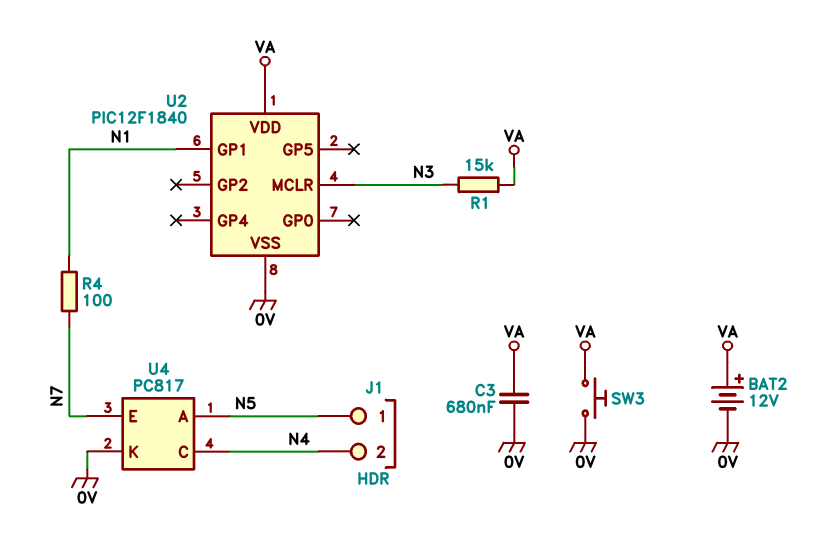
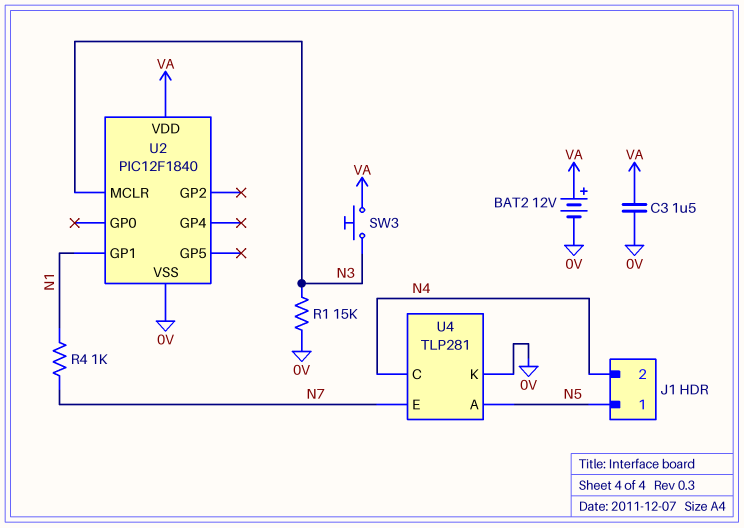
C3: 680nF (0V, VA) -> 1.5uF (0V, VA)
R1: 15k (N3, VA) -> 15k (0V, N3)
R4: 100 (N1, N7) -> 1k (N1, N7)
SW3: button (0V, VA) -> button (N3, VA)
U4: PC817 -> TLP281

